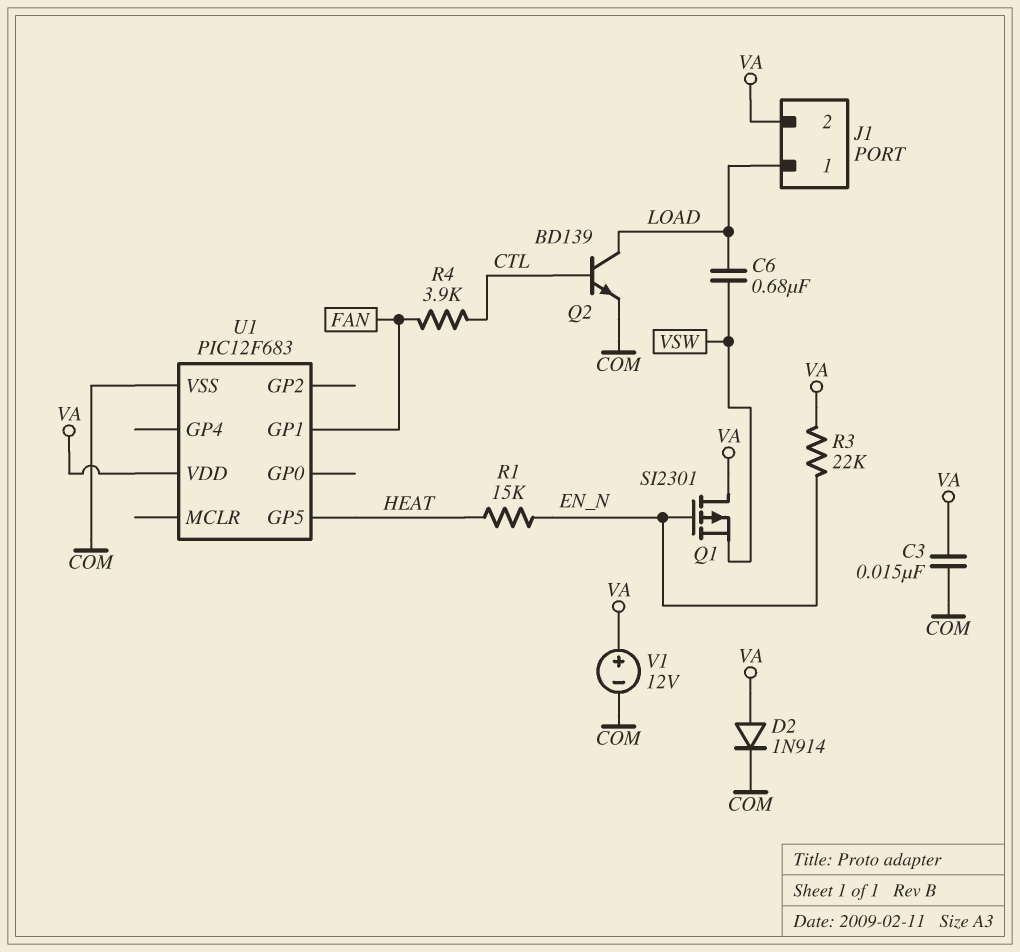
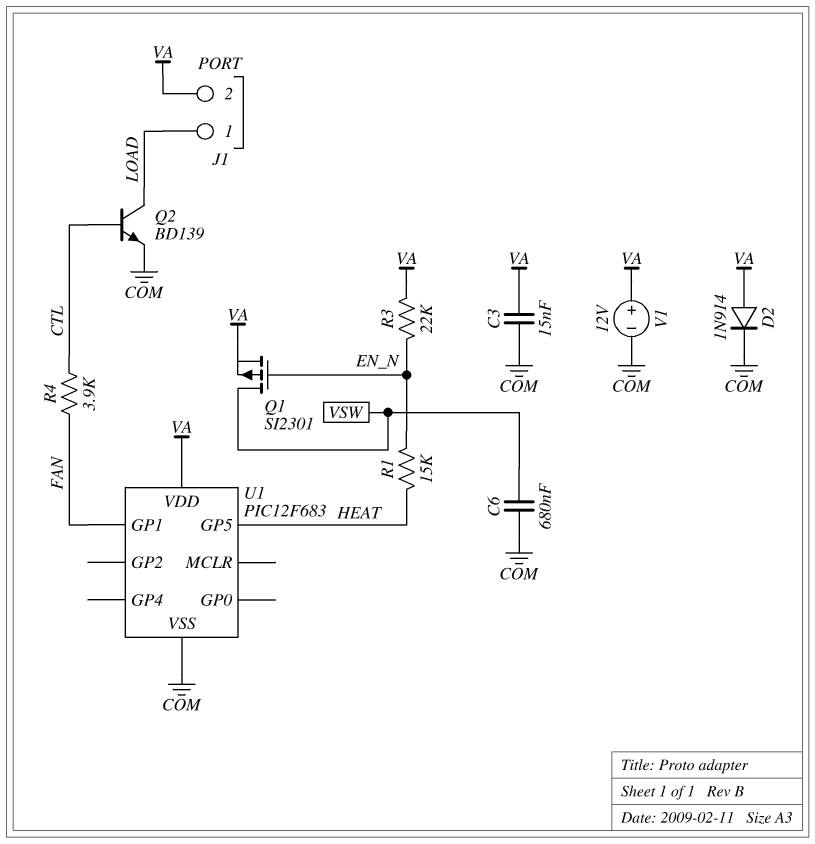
C6: 680nF (LOAD, VSW) -> 680nF (COM, VSW)
Q1: PMOS SI2301 (G EN_N, D VA, S VSW) -> PMOS SI2301 (G EN_N, D VSW, S VA)

